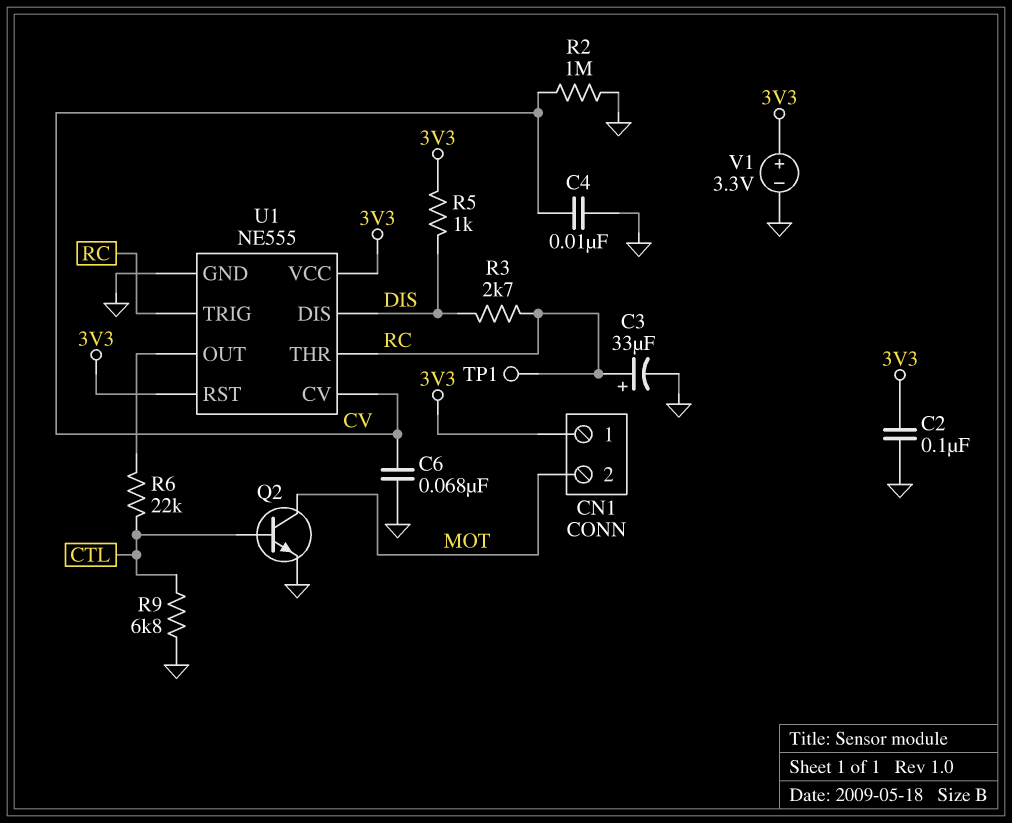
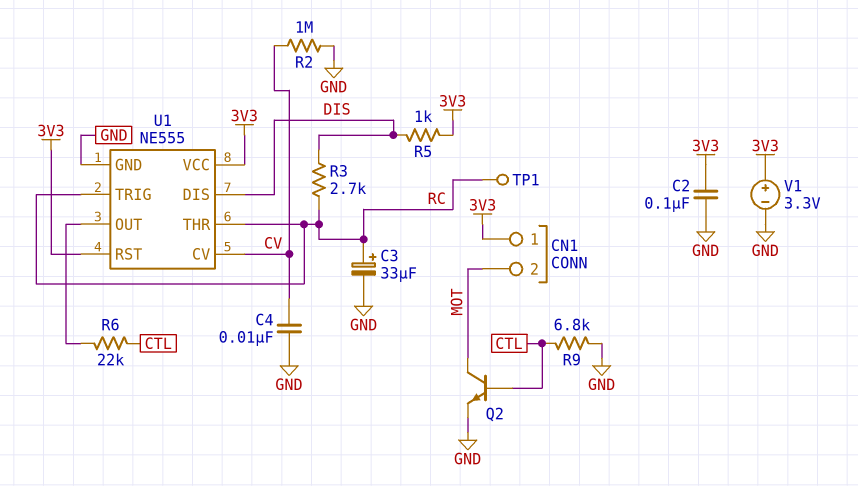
C6: 68nF (CV, GND) -> none

